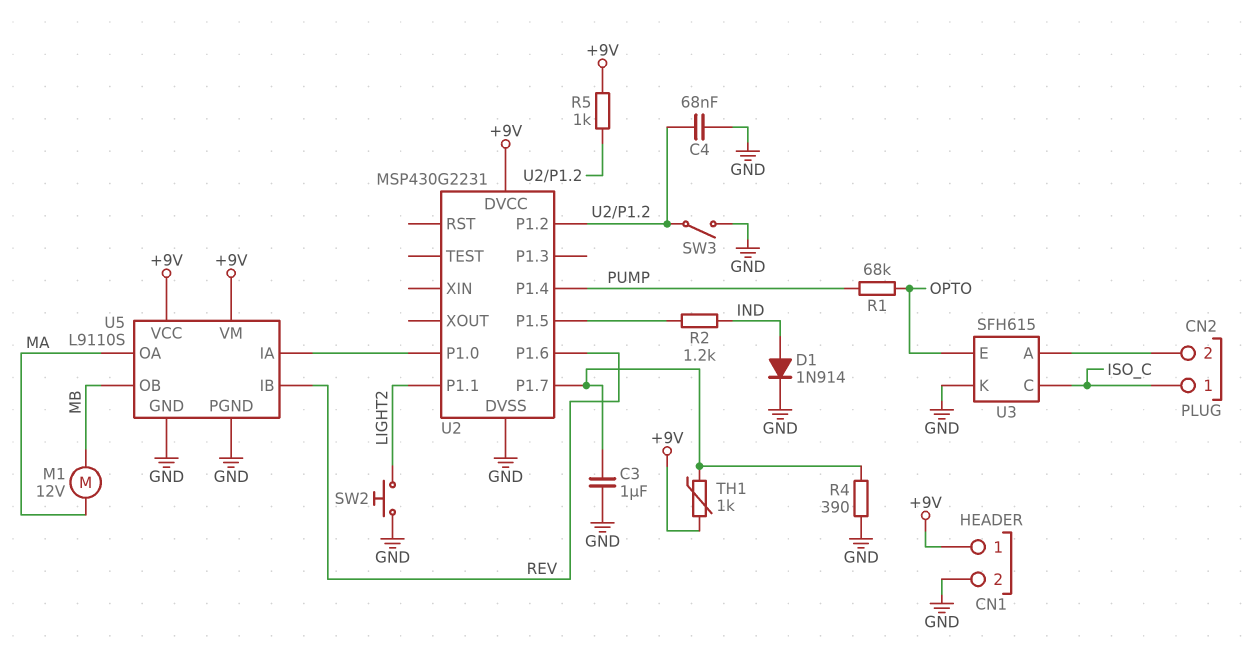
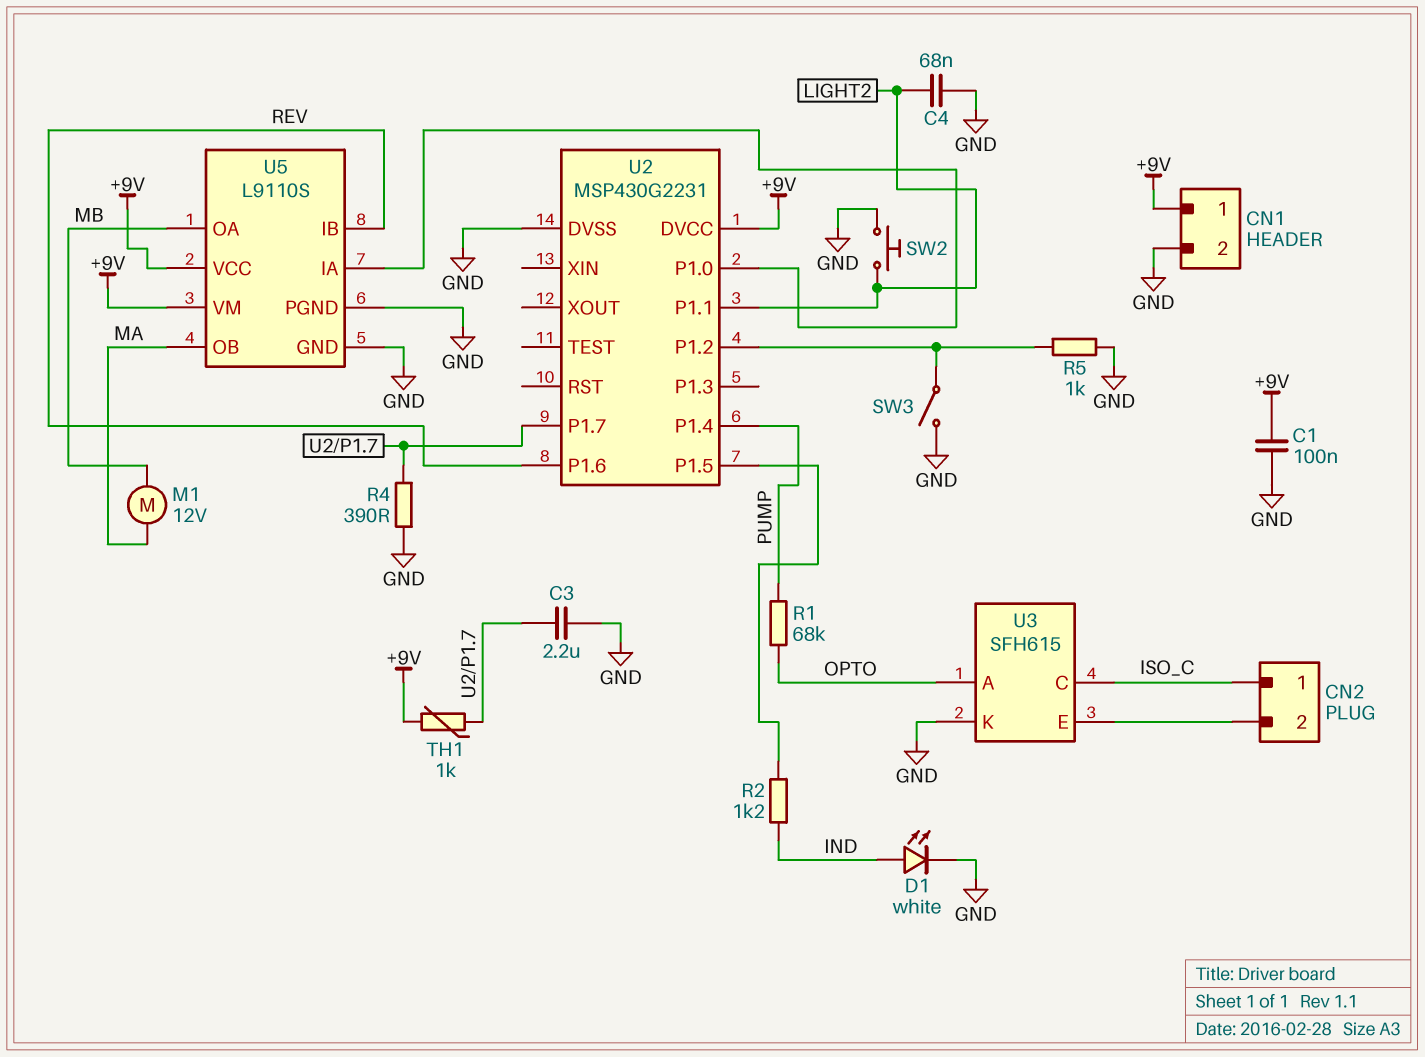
C1: none -> 100nF (+9V, GND)
C3: 1uF (GND, U2/P1.7) -> 2.2uF (GND, U2/P1.7)
C4: 68nF (GND, U2/P1.2) -> 68nF (GND, LIGHT2)
D1: diode 1N914 (A IND, K GND) -> LED white (A IND, K GND)
R5: 1k (+9V, U2/P1.2) -> 1k (GND, U2/P1.2)
U3 pin A: CN2/2 -> OPTO
U3 pin E: OPTO -> CN2/2
U5 pin OA: MA -> MB
U5 pin OB: MB -> MA

